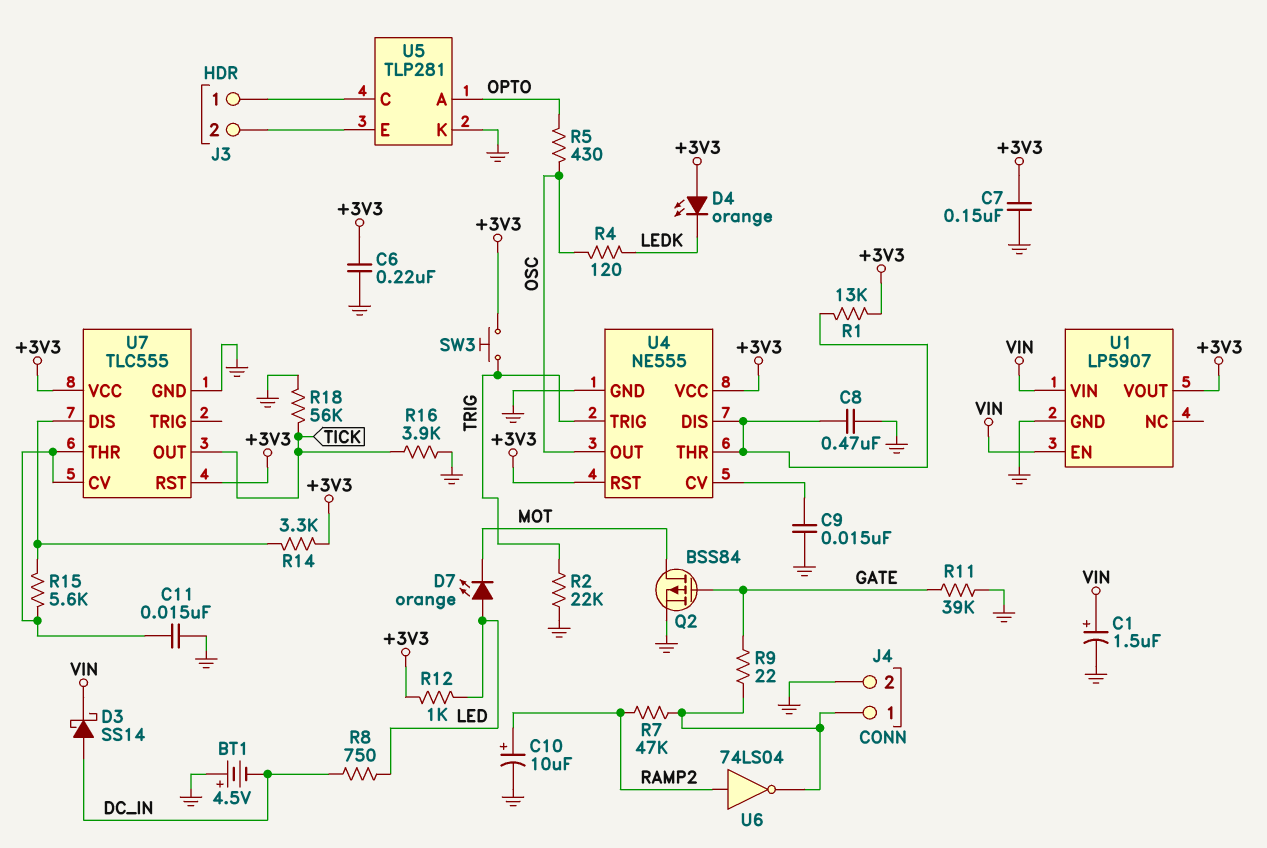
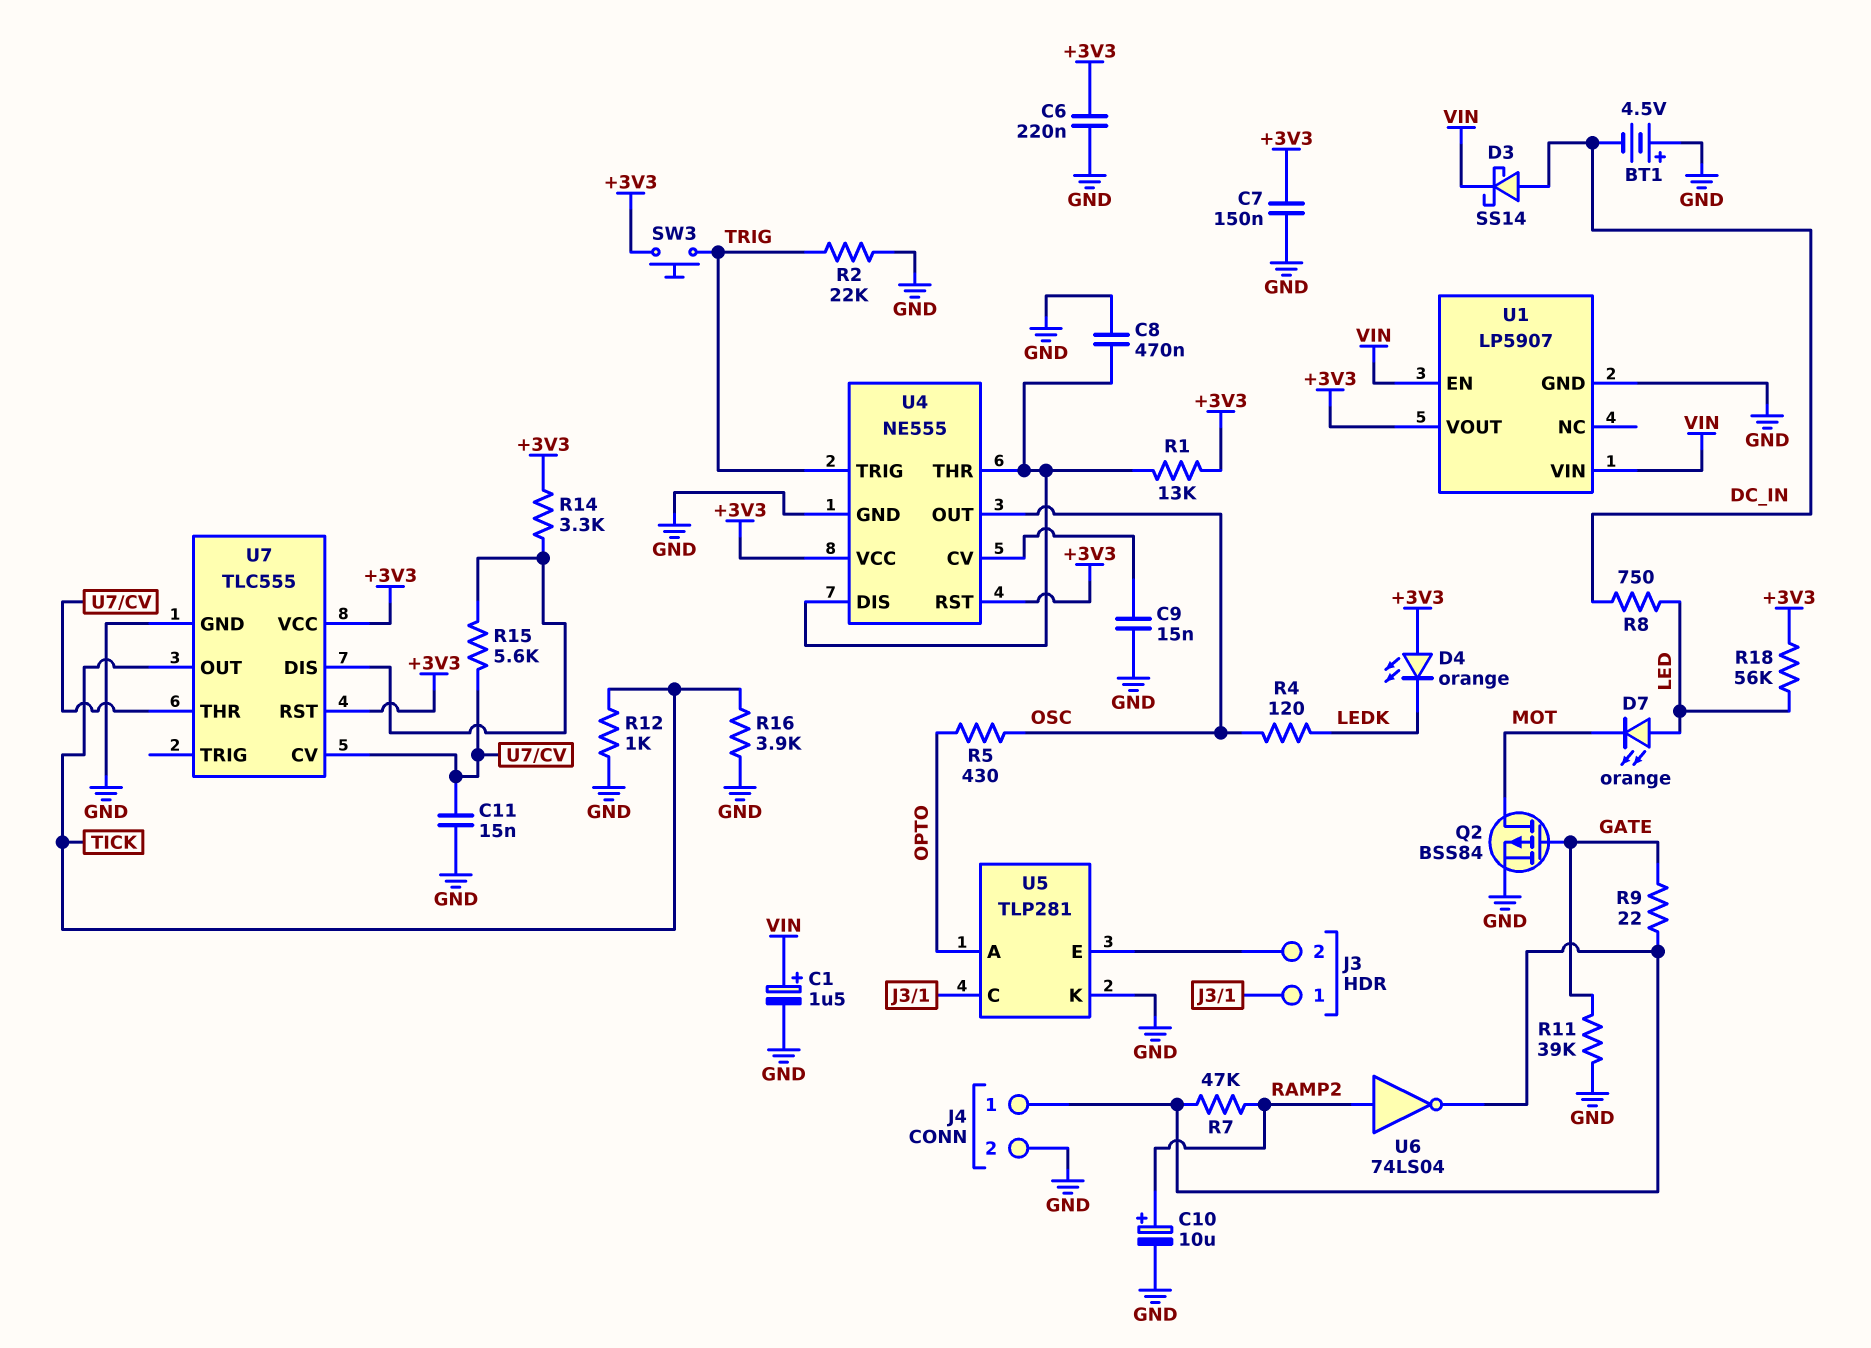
R12: 1k (+3V3, LED) -> 1k (GND, TICK)
R18: 56k (GND, TICK) -> 56k (+3V3, LED)

